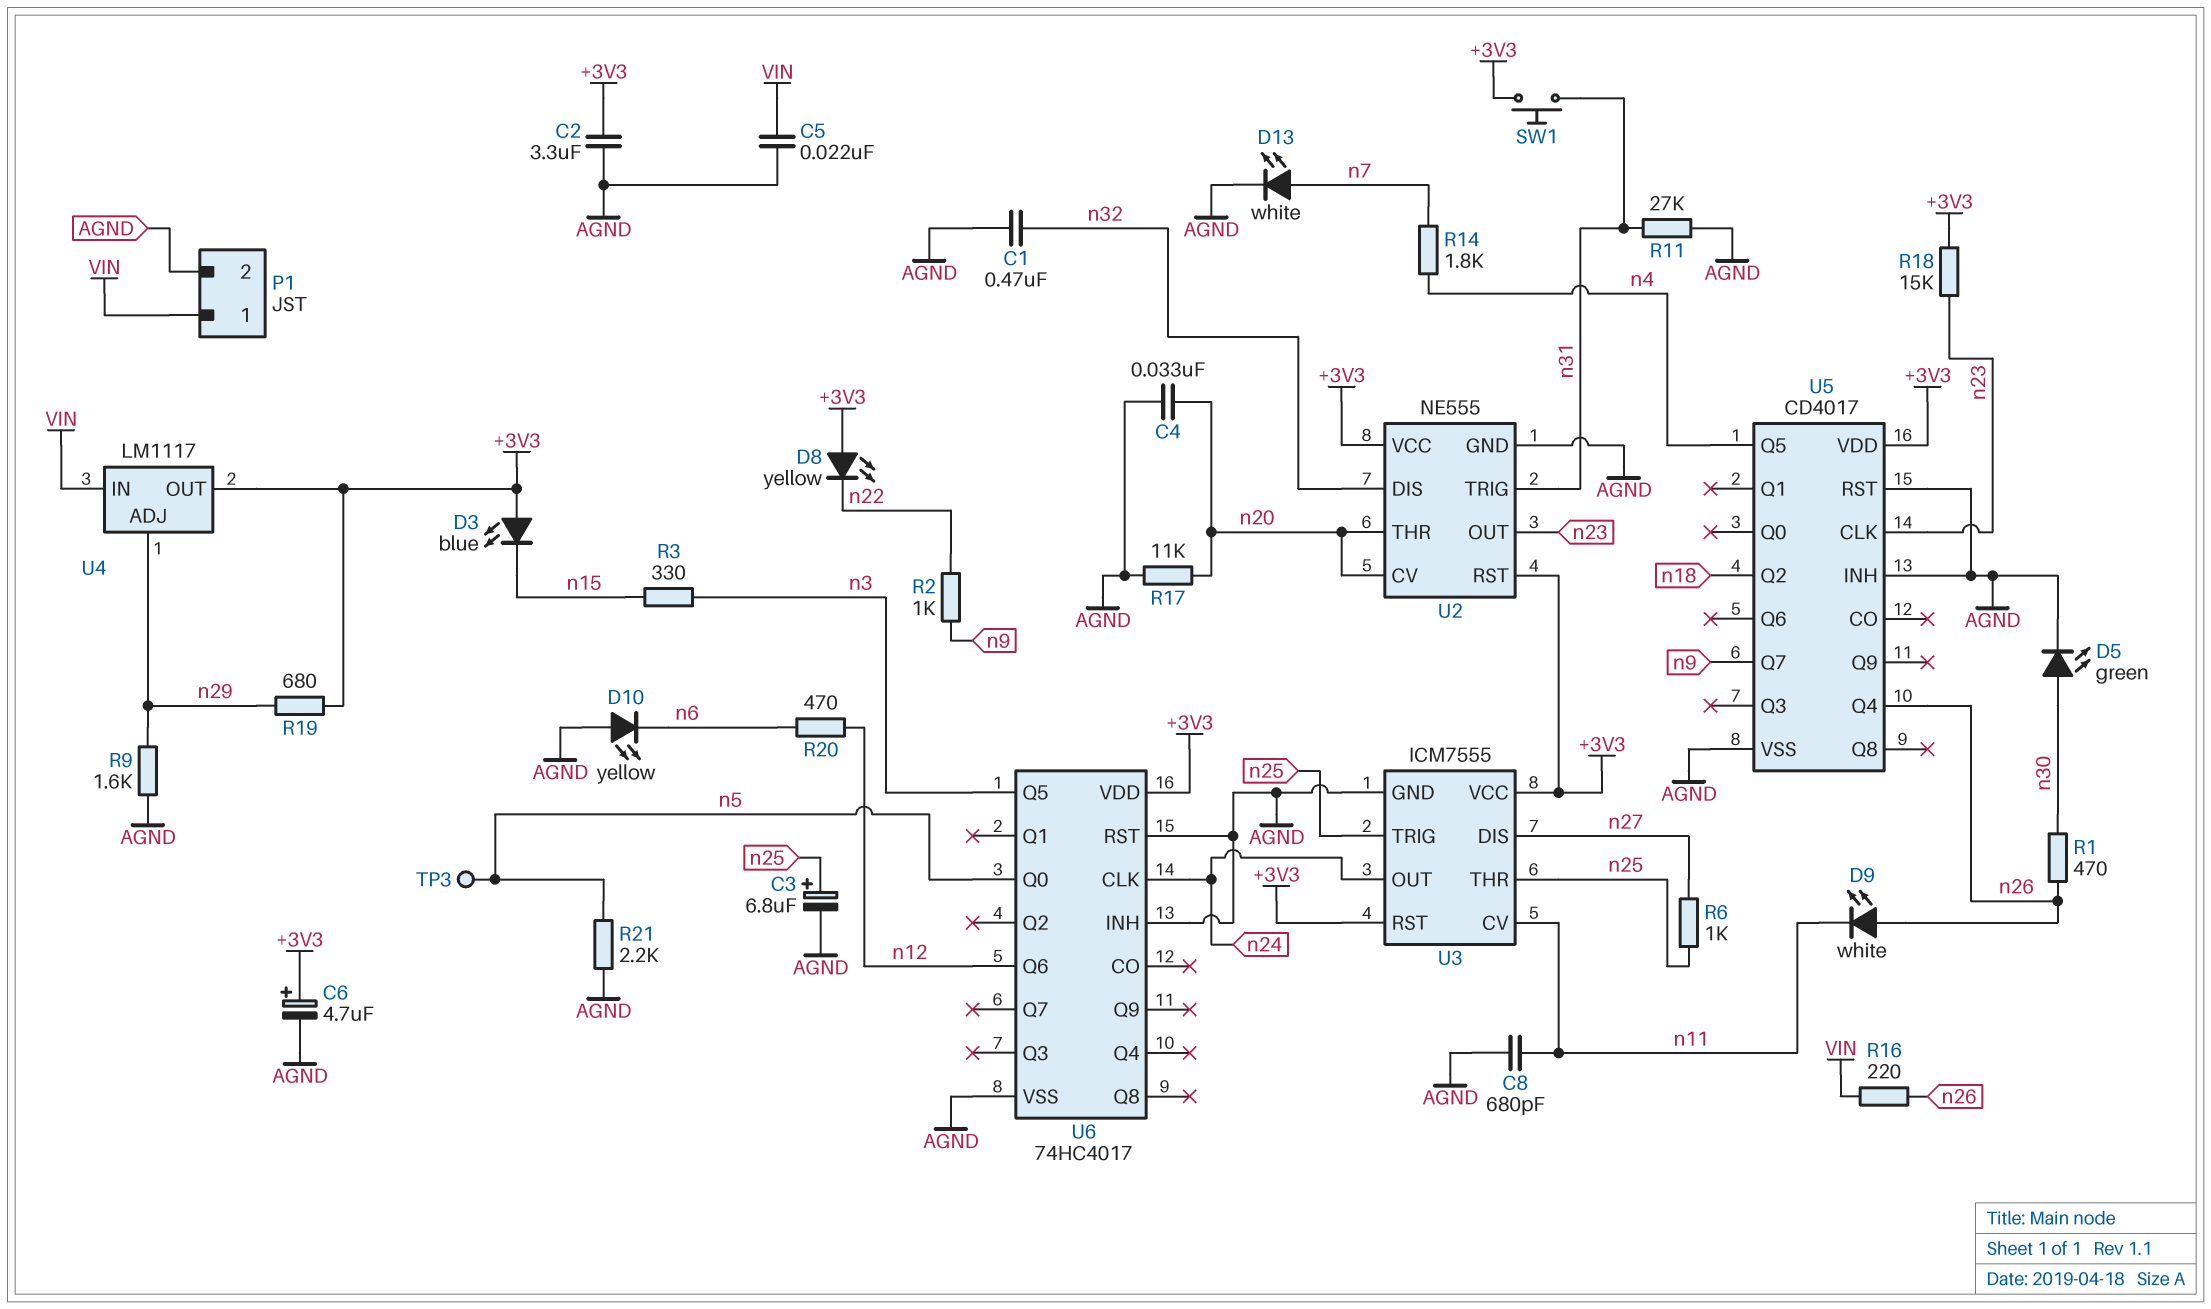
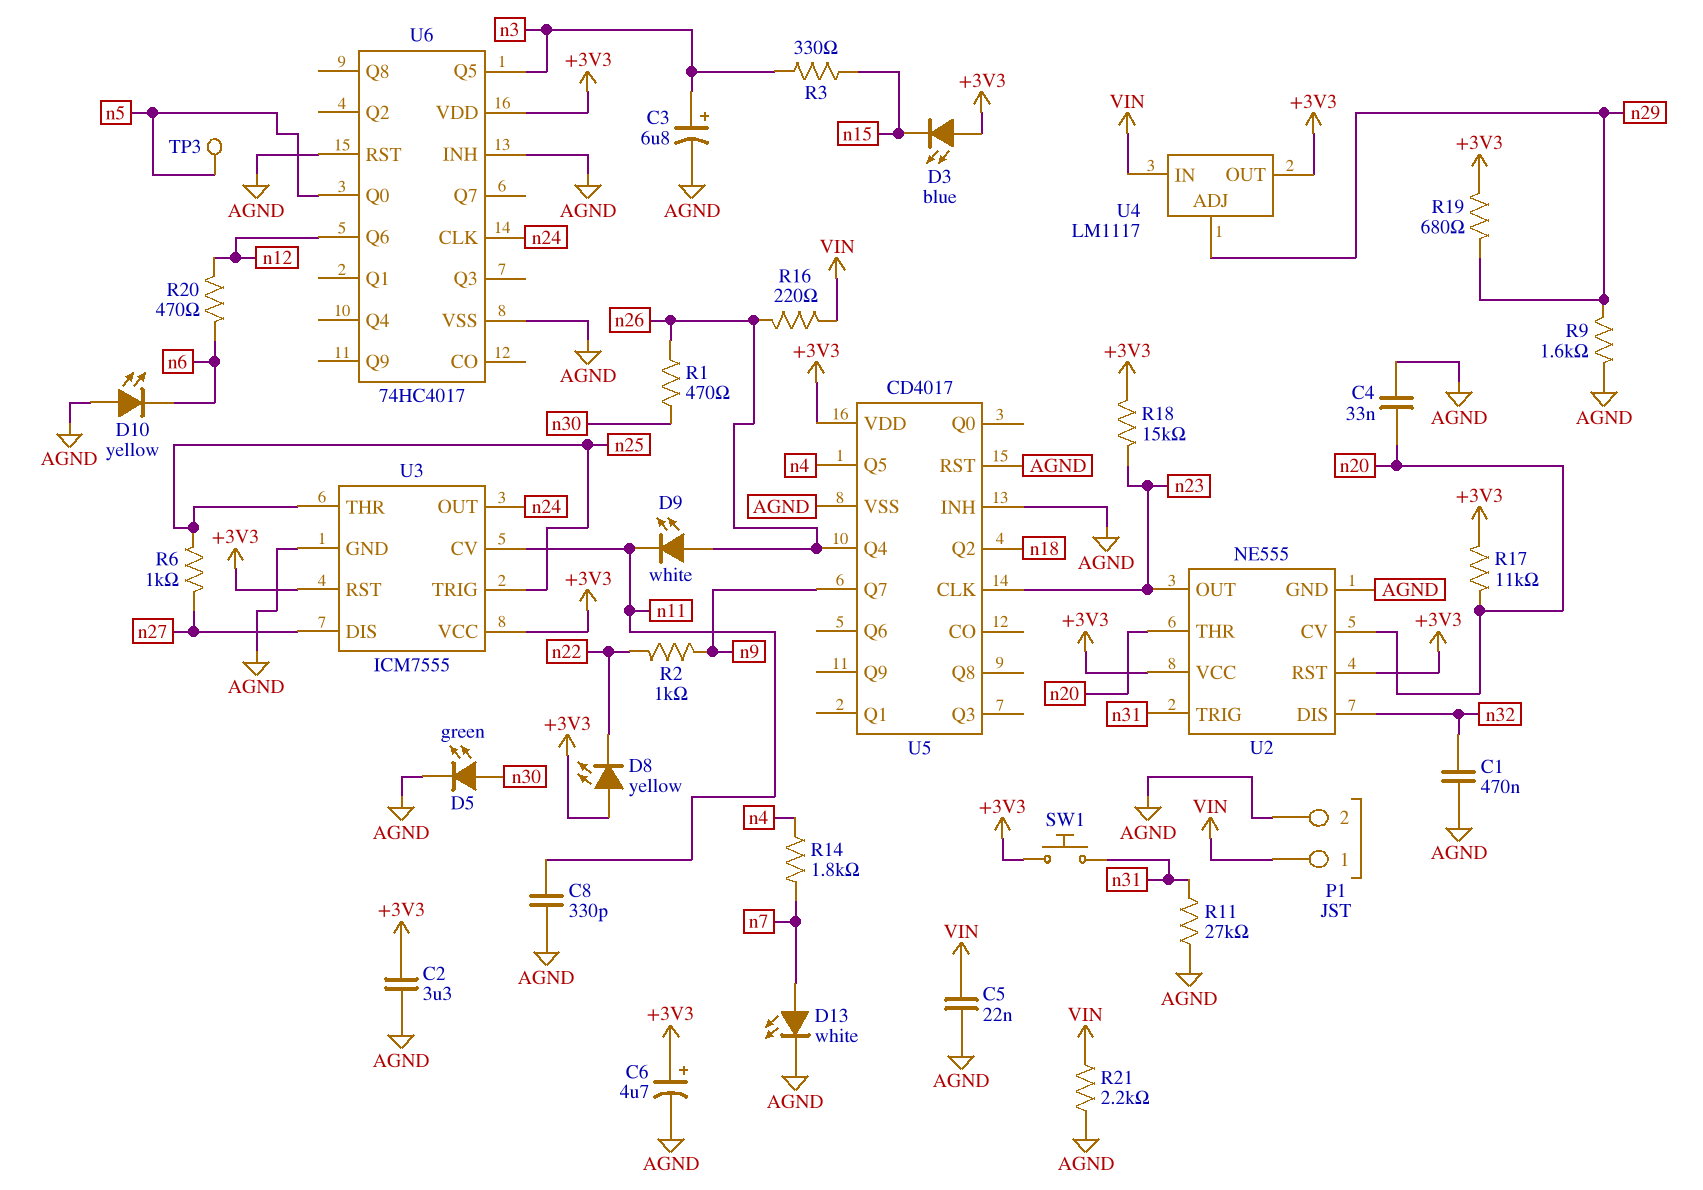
C3: 6.8uF (plus n25, minus AGND) -> 6.8uF (plus n3, minus AGND)
C8: 680pF (AGND, n11) -> 330pF (AGND, n11)
R17: 11k (AGND, n20) -> 11k (+3V3, n20)
R21: 2.2k (AGND, n5) -> 2.2k (AGND, VIN)

